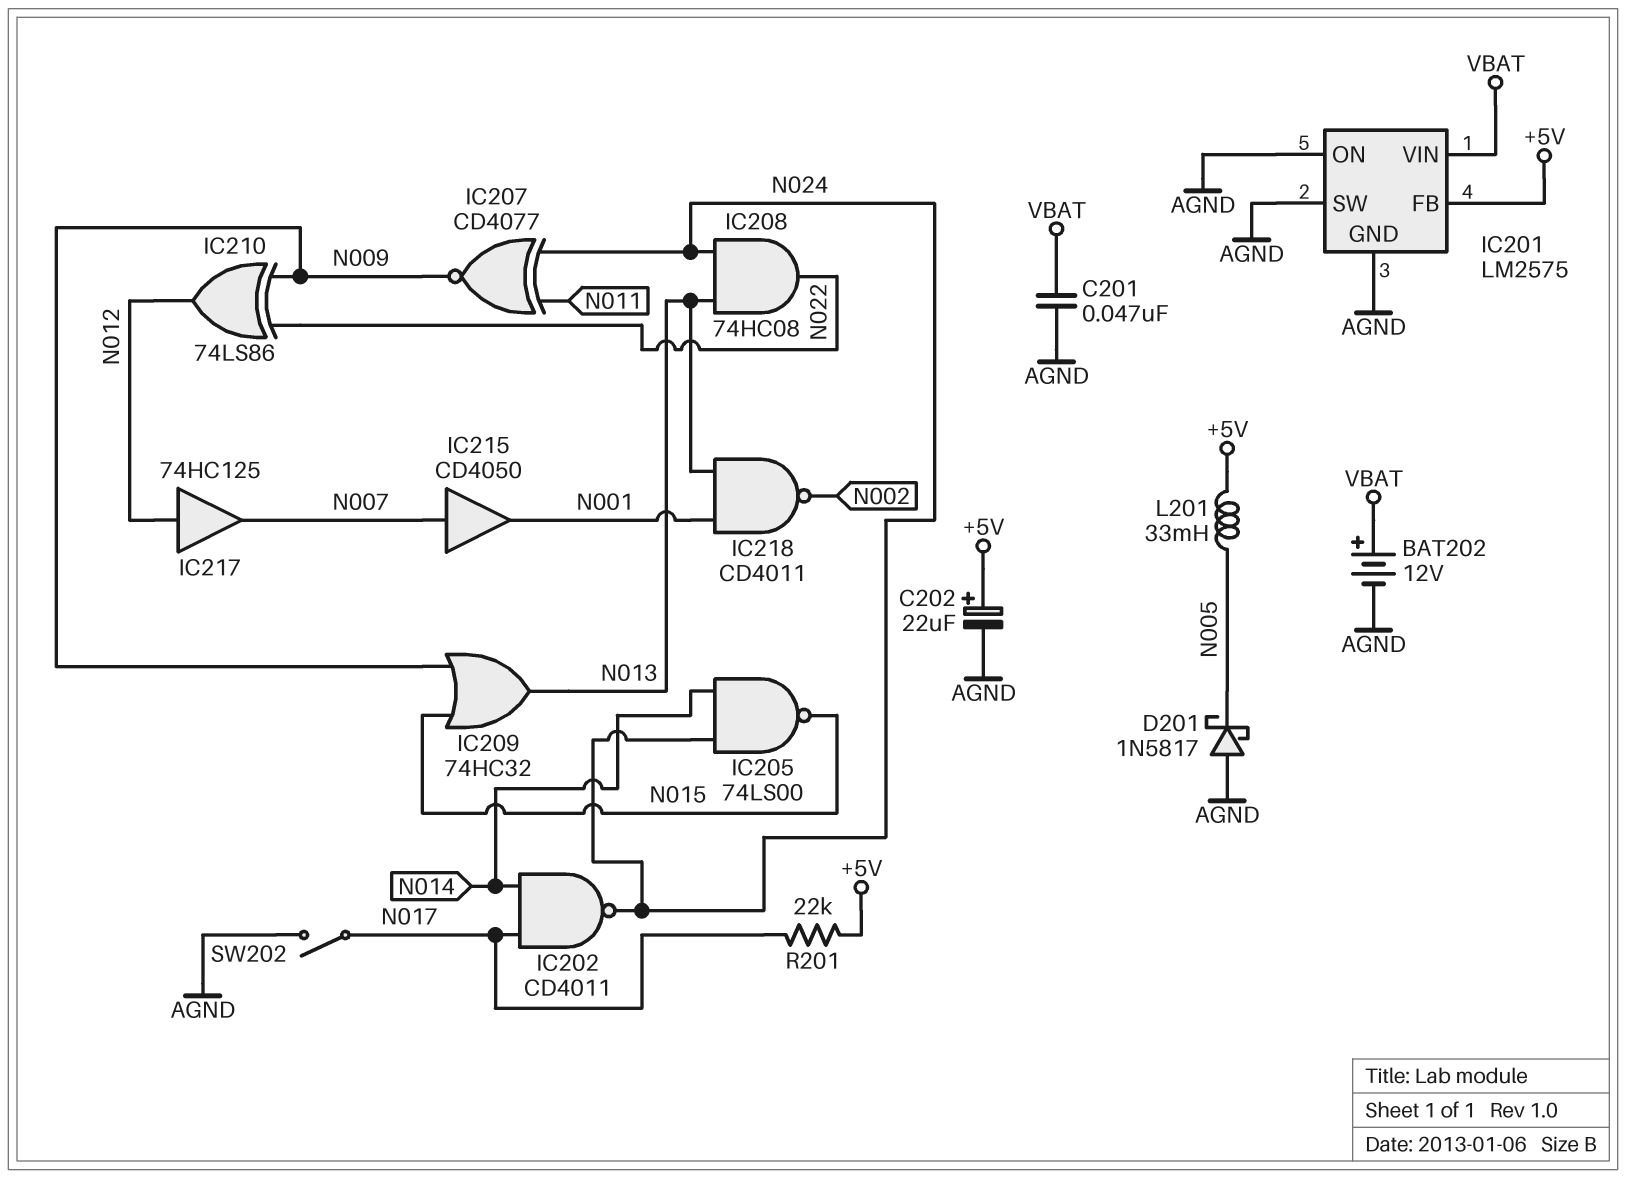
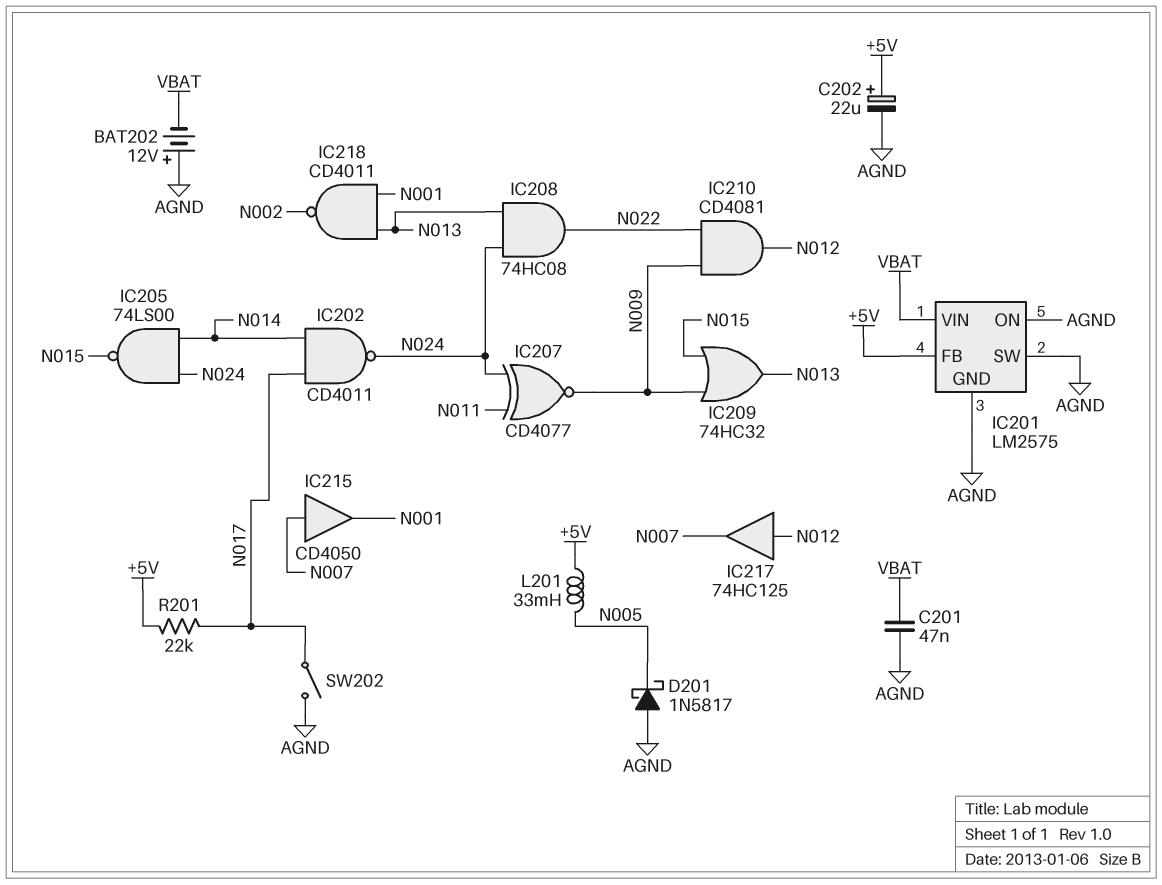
BAT202: 12V (plus VBAT, minus AGND) -> 12V (plus AGND, minus VBAT)
IC210: XOR 74LS86 (in N009, in N022, out N012) -> AND CD4081 (in N009, in N022, out N012)

